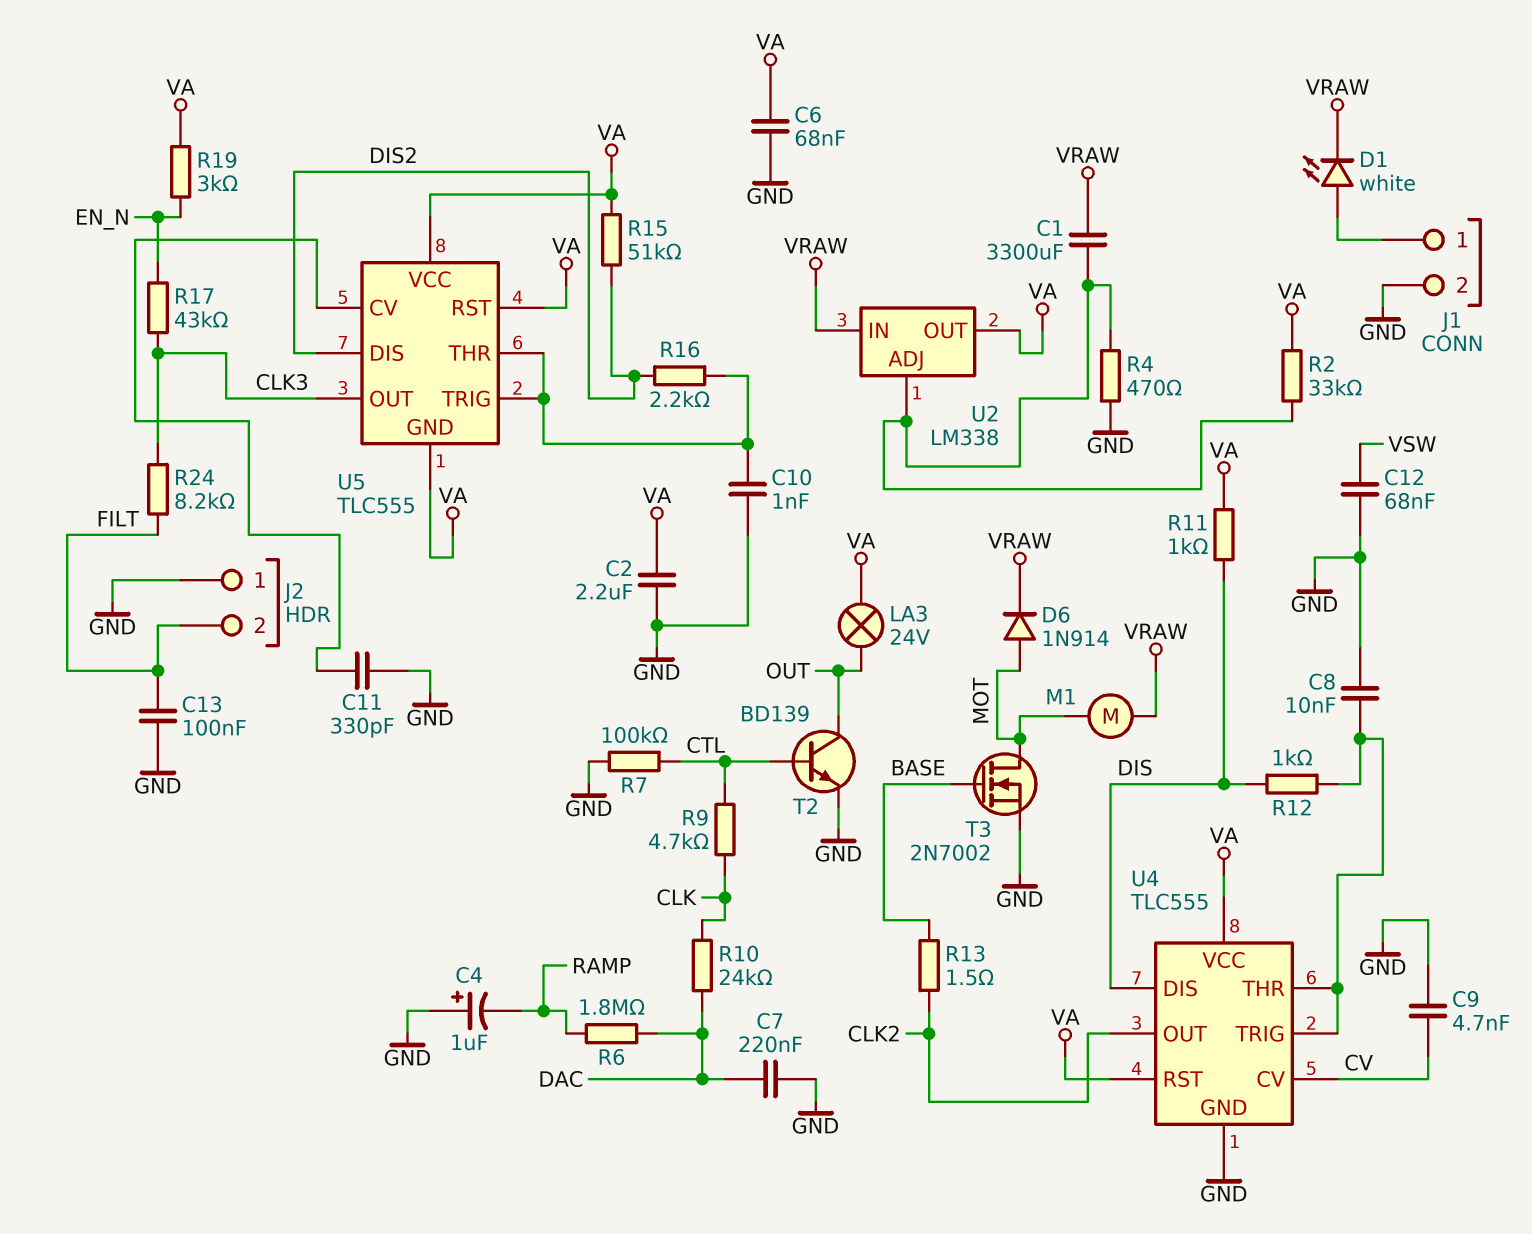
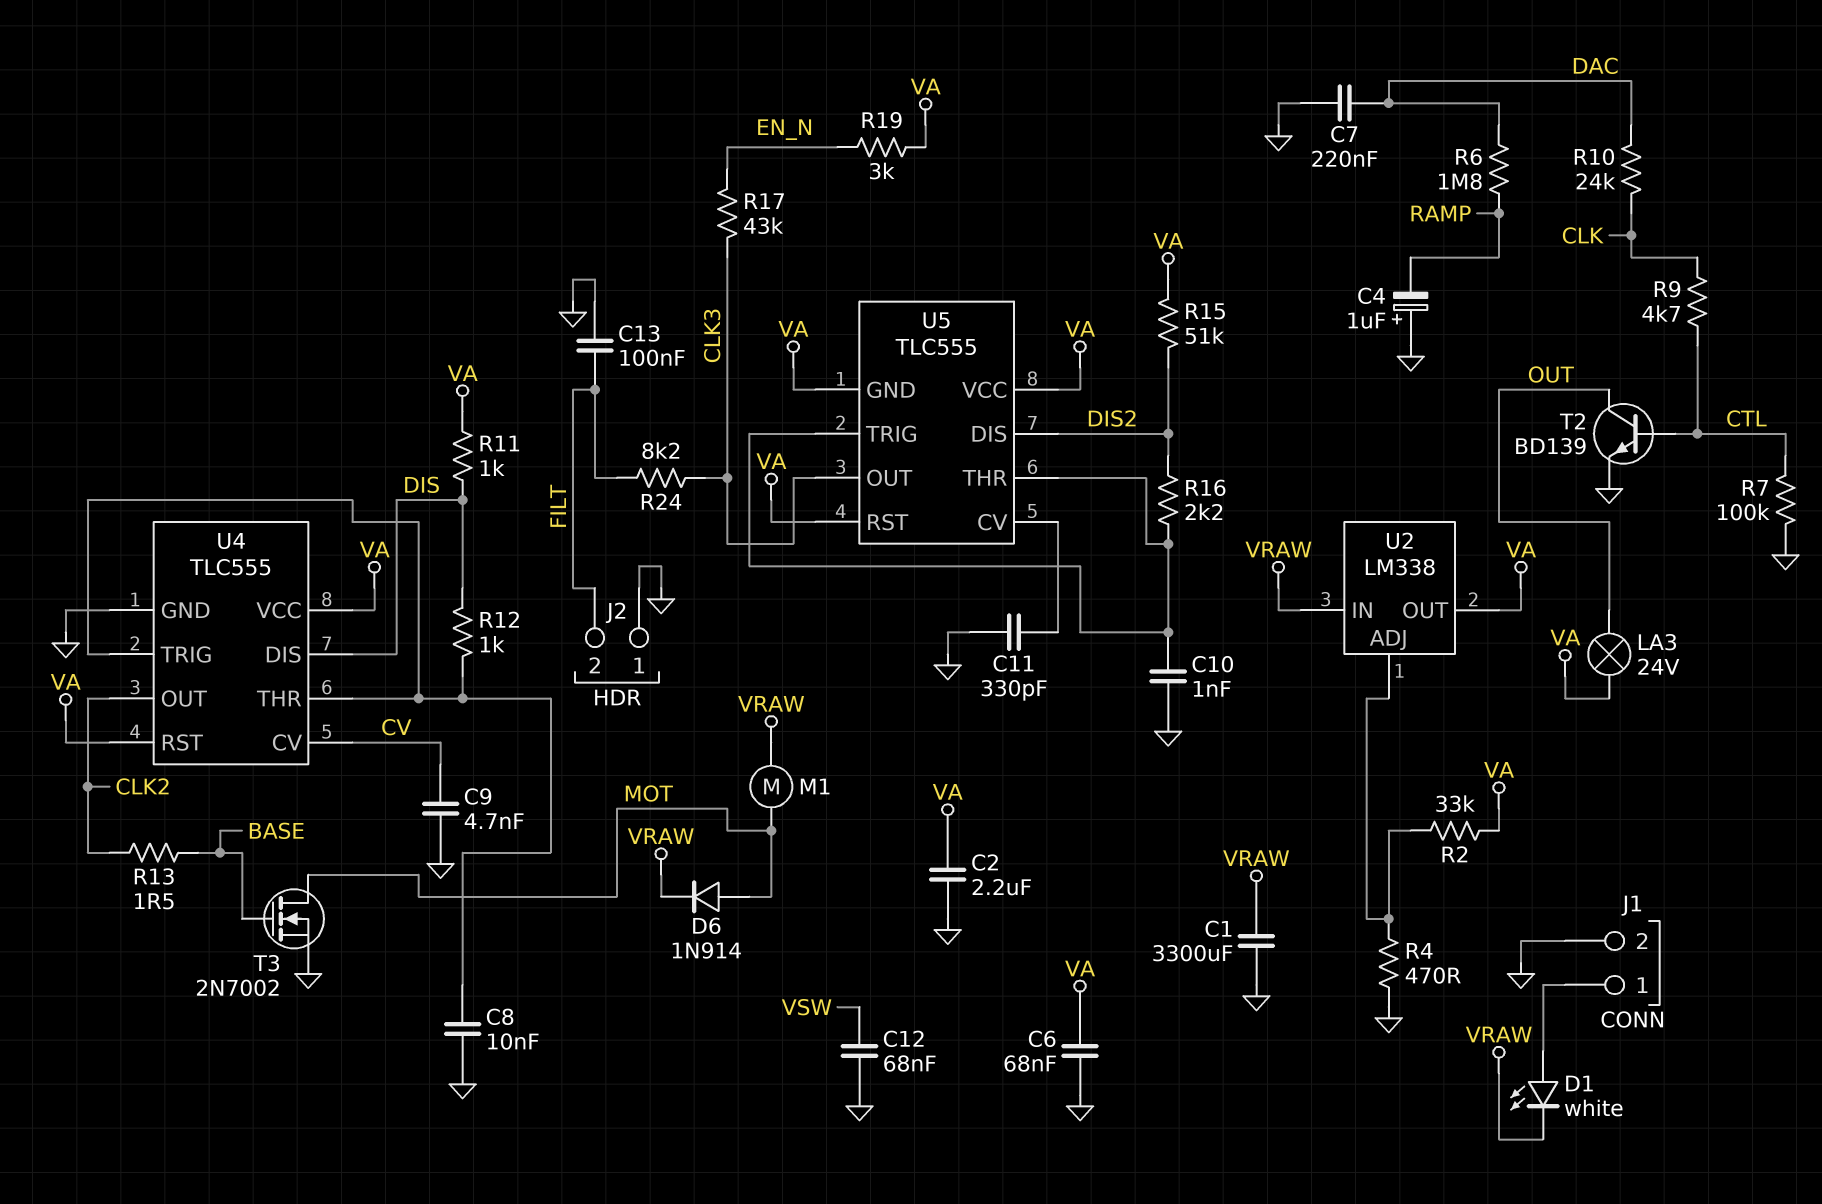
C1: 3300uF (U2/ADJ, VRAW) -> 3300uF (GND, VRAW)

